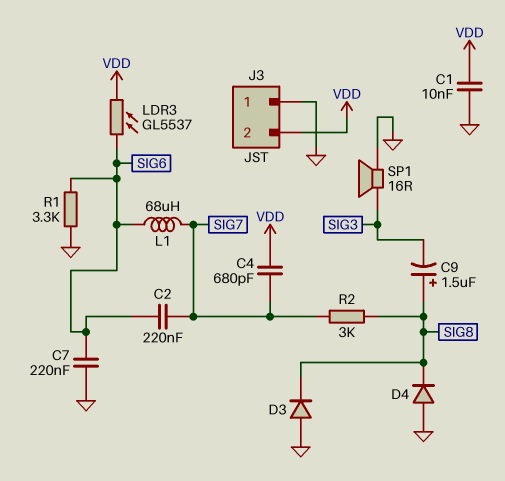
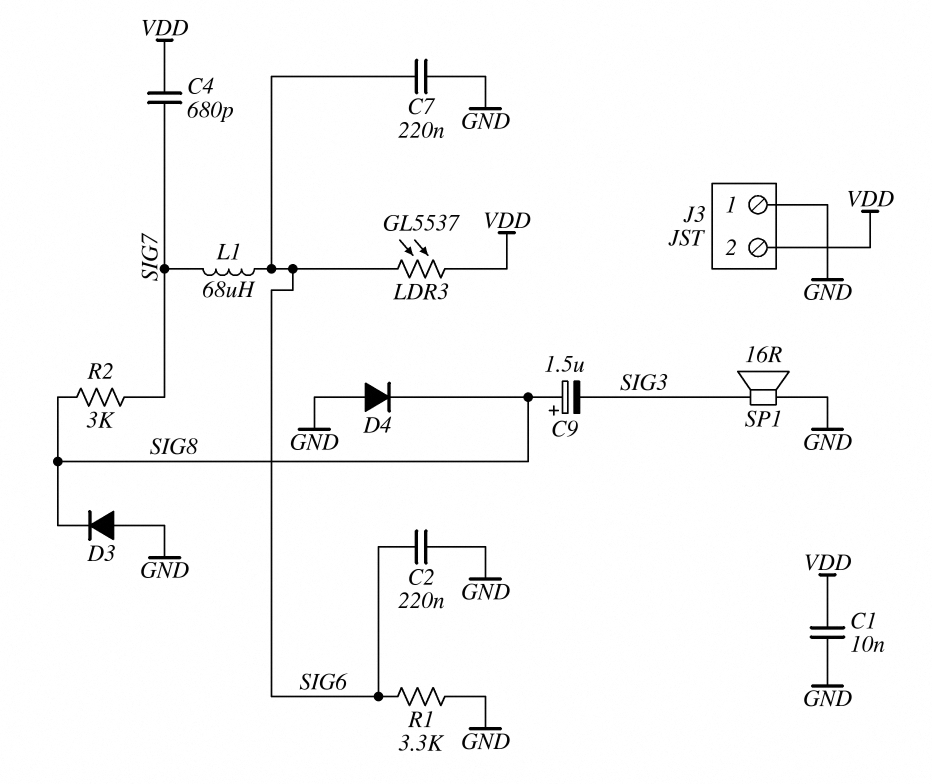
C2: 220nF (SIG6, SIG7) -> 220nF (GND, SIG6)

